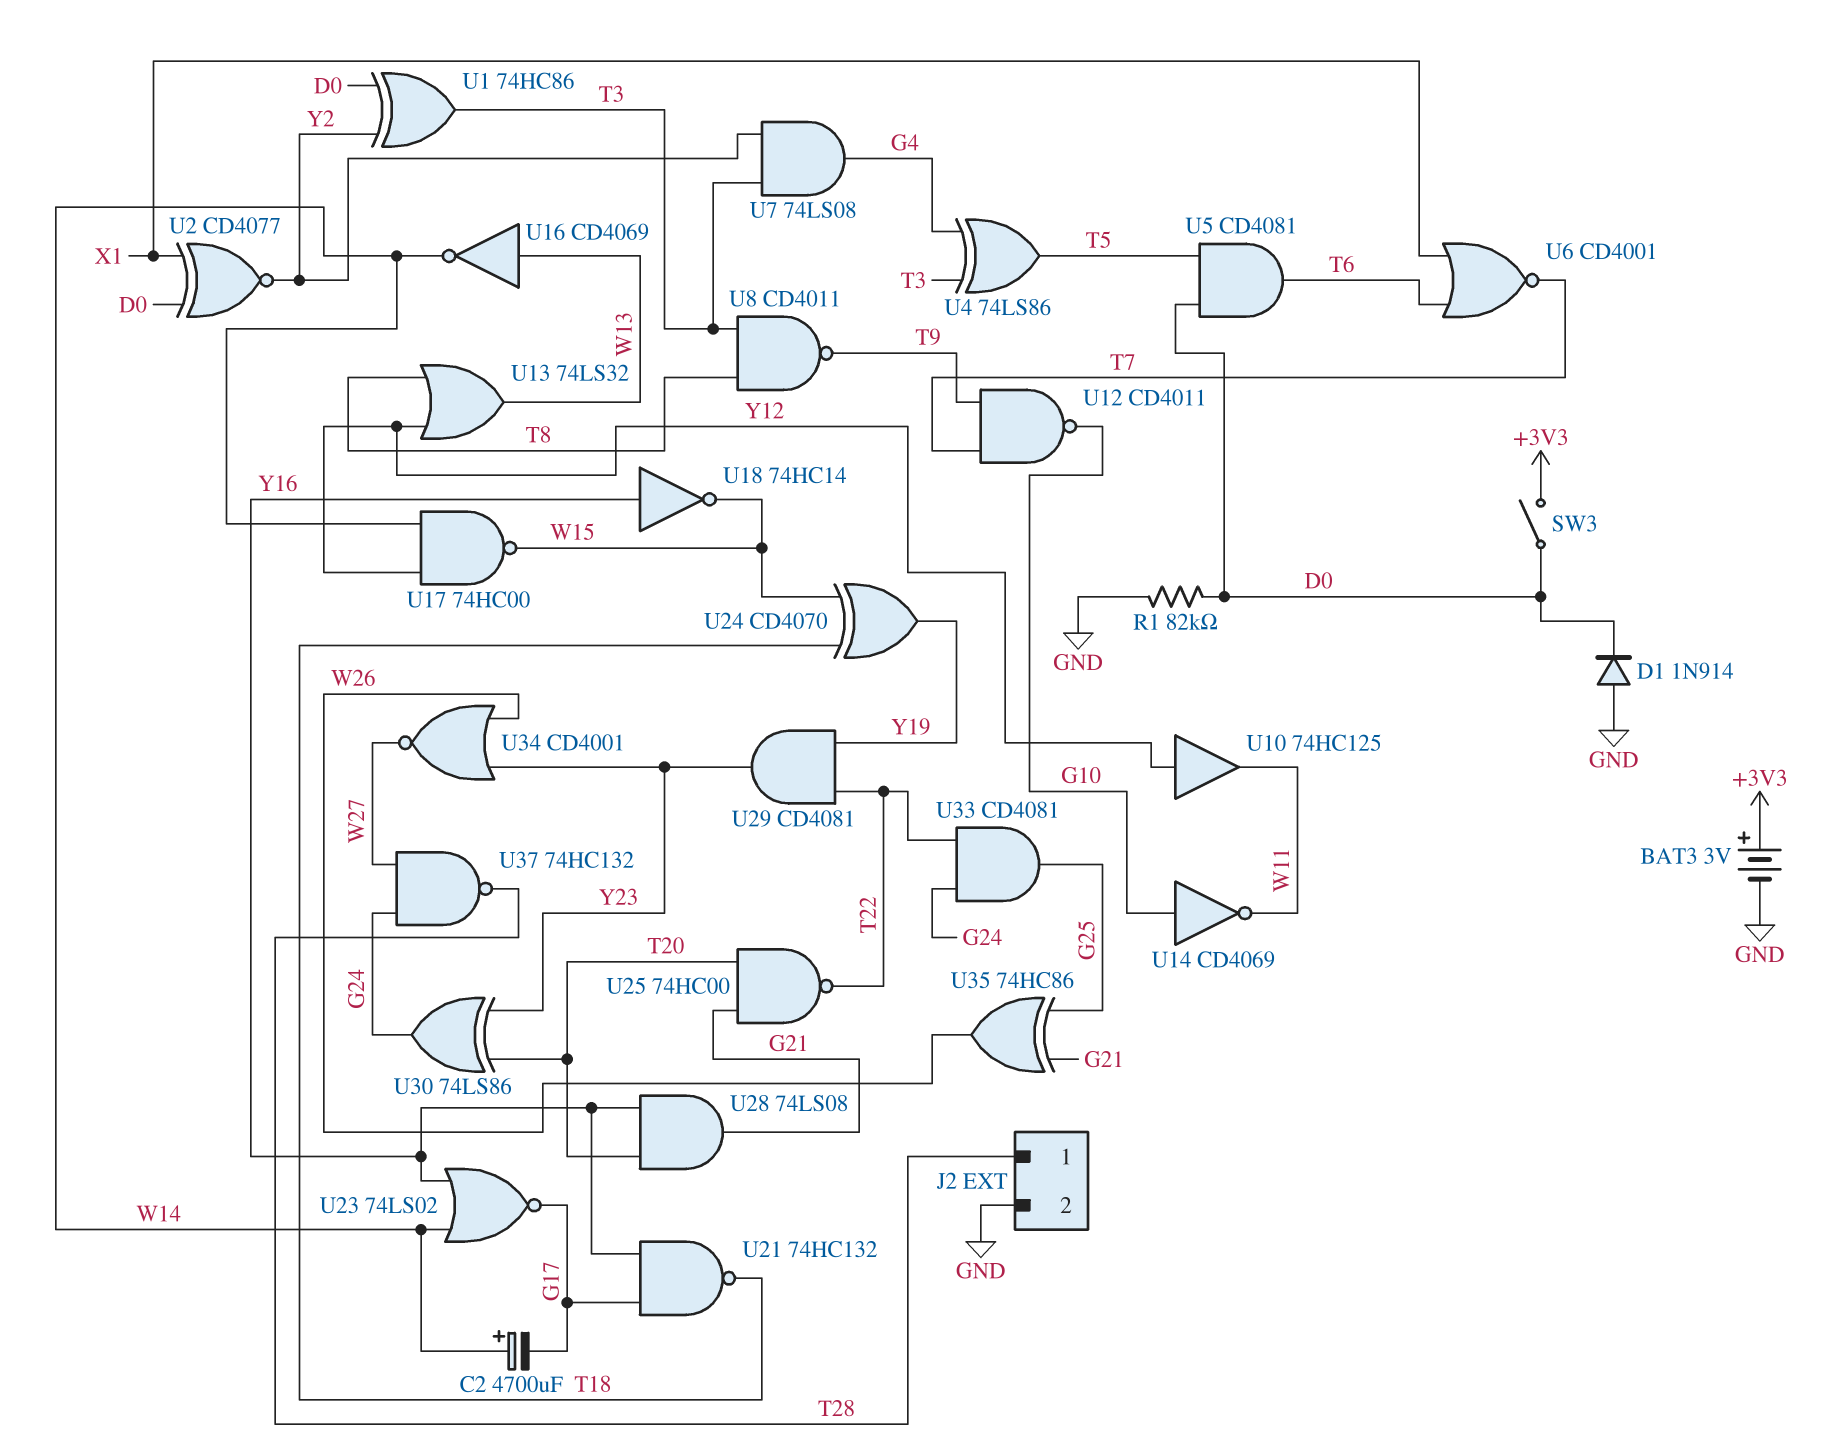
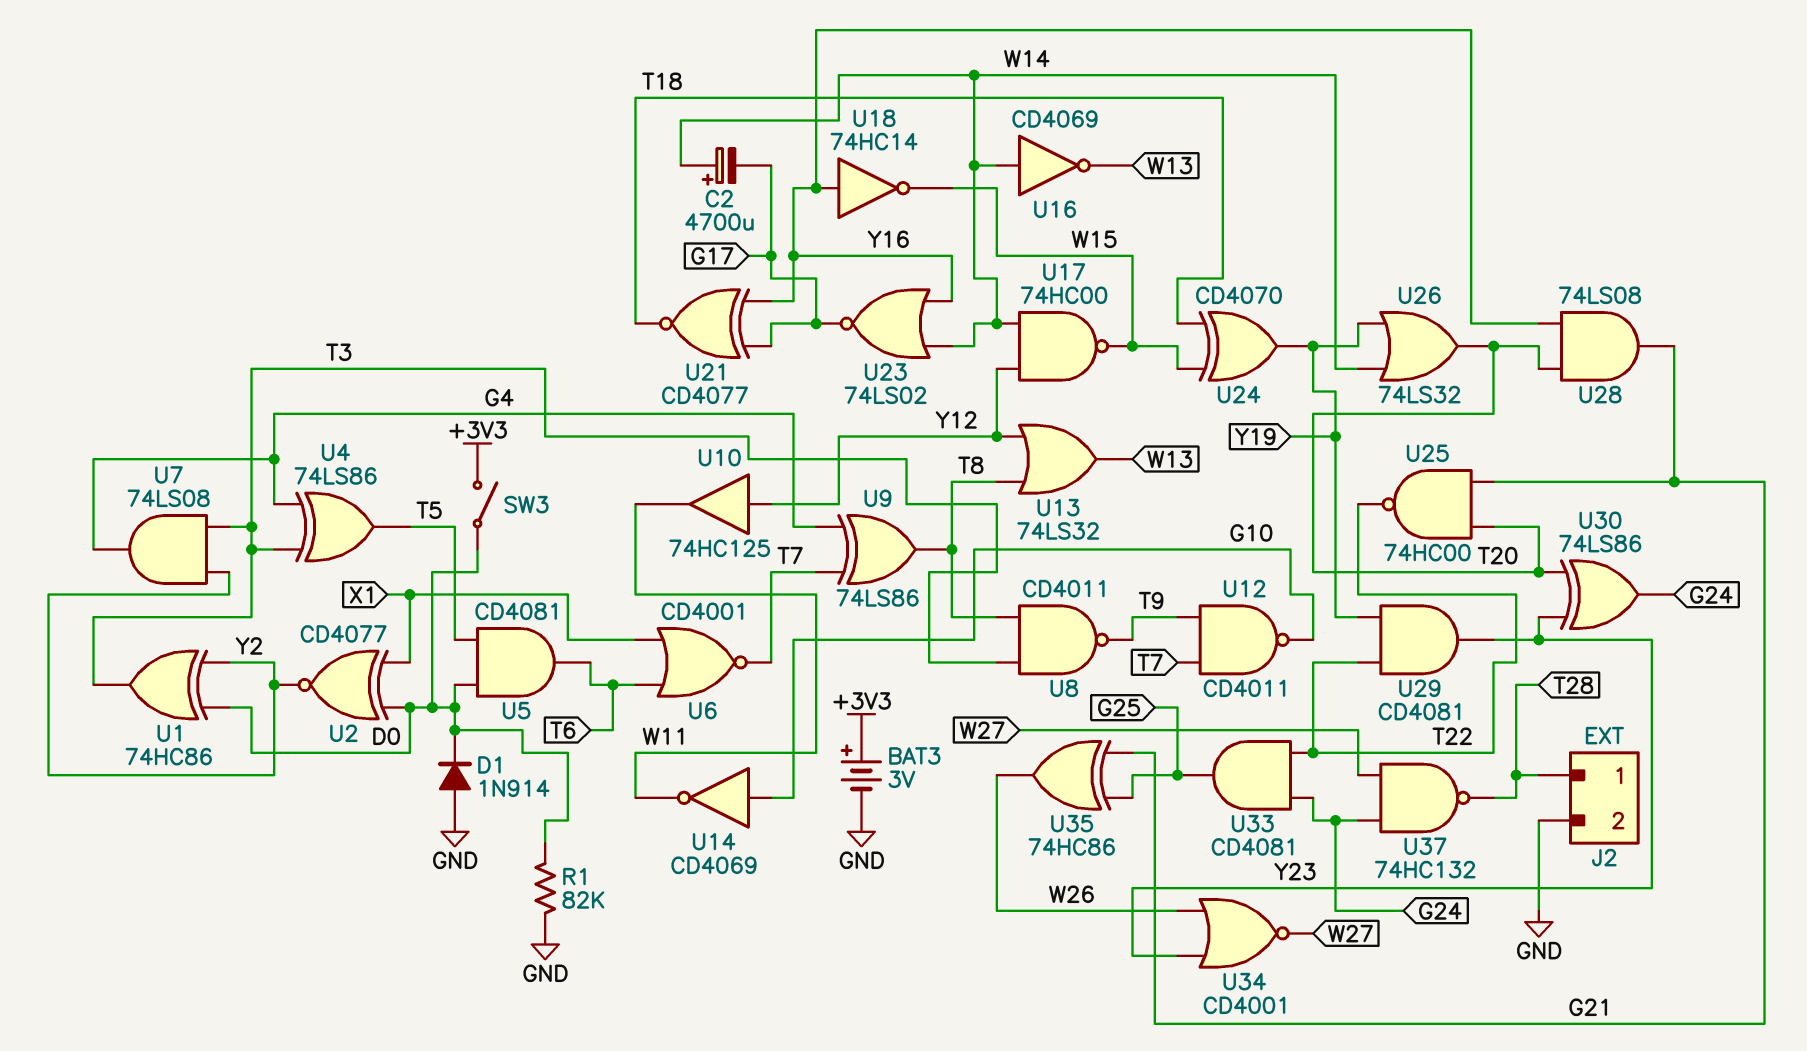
U9: none -> XOR 74LS86 (in G4, in T7, out T8)
U16: NOT CD4069 (in W13, out W14) -> NOT CD4069 (in W14, out W13)
U21: NAND 74HC132 (in G17, in Y16, out T18) -> XNOR CD4077 (in G17, in Y16, out T18)
U26: none -> OR 74LS32 (in W14, in Y19, out T20)

